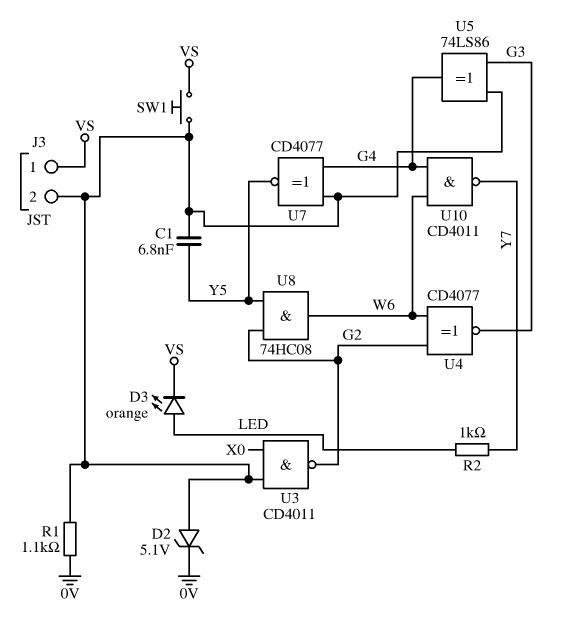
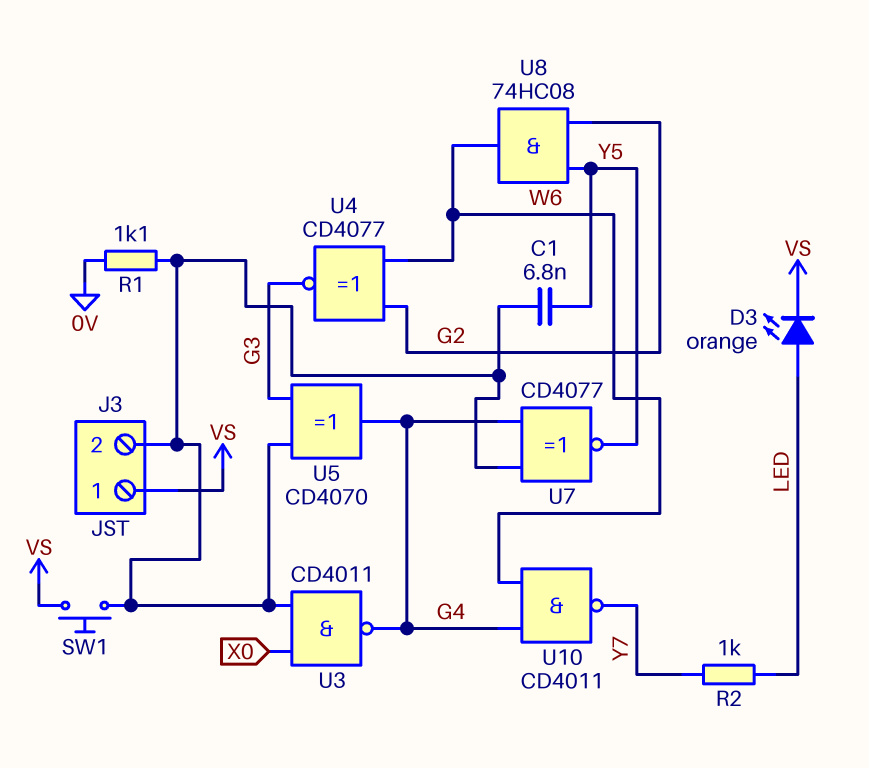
D2: zener 5.1V (A J3/2, K 0V) -> none
U3: NAND CD4011 (in J3/2, in X0, out G2) -> NAND CD4011 (in J3/2, in X0, out G4)
U5: XOR 74LS86 (in G3, in J3/2, out G4) -> XOR CD4070 (in G3, in J3/2, out G4)

